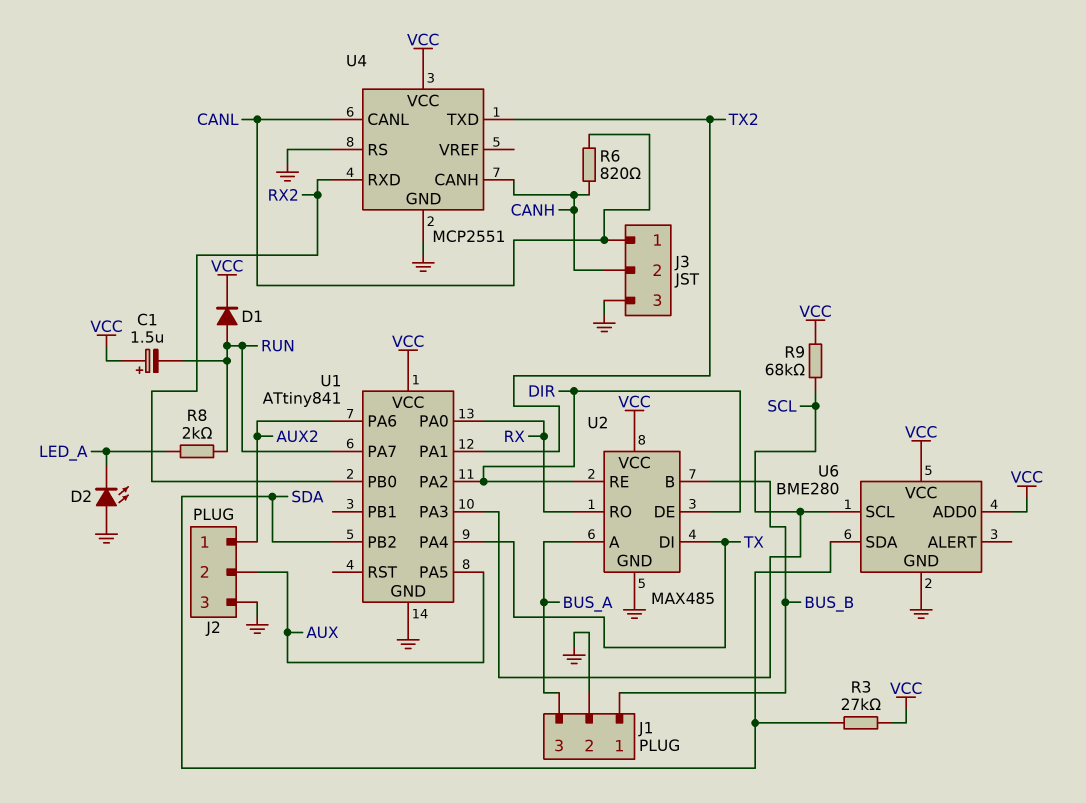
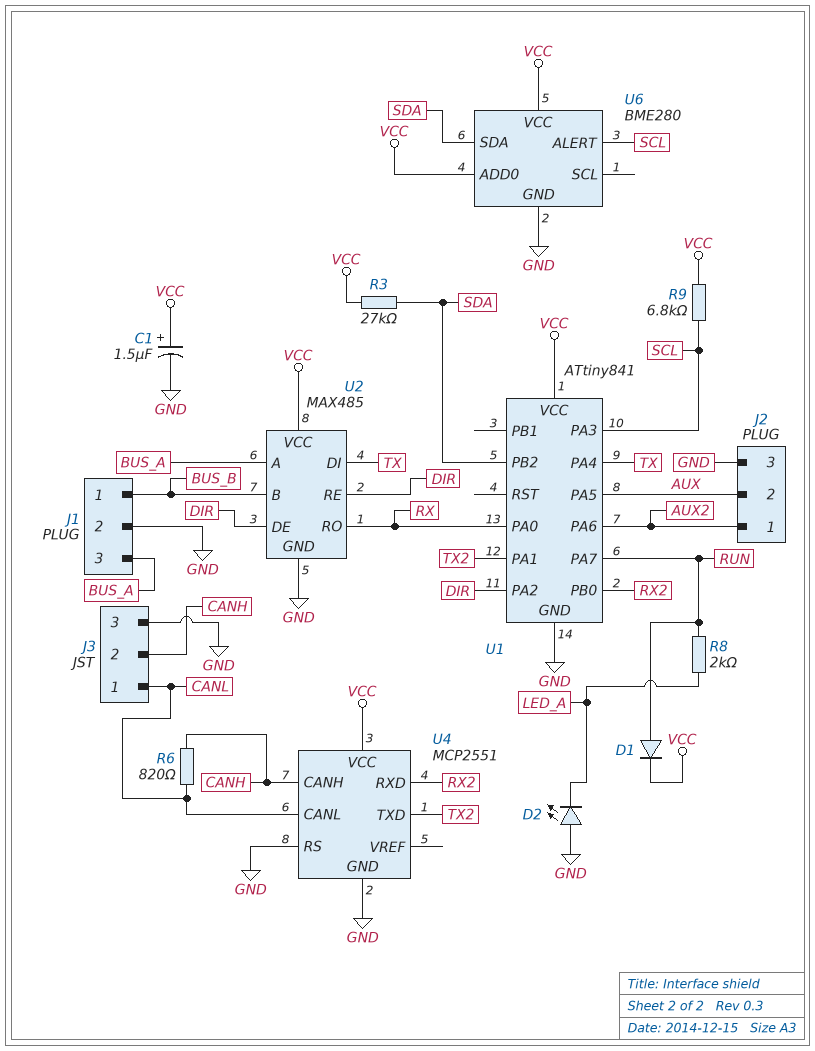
C1: 1.5uF (plus VCC, minus RUN) -> 1.5uF (plus VCC, minus GND)
R9: 68k (SCL, VCC) -> 6.8k (SCL, VCC)
U6 pin ALERT: none -> SCL
U6 pin SCL: SCL -> none

